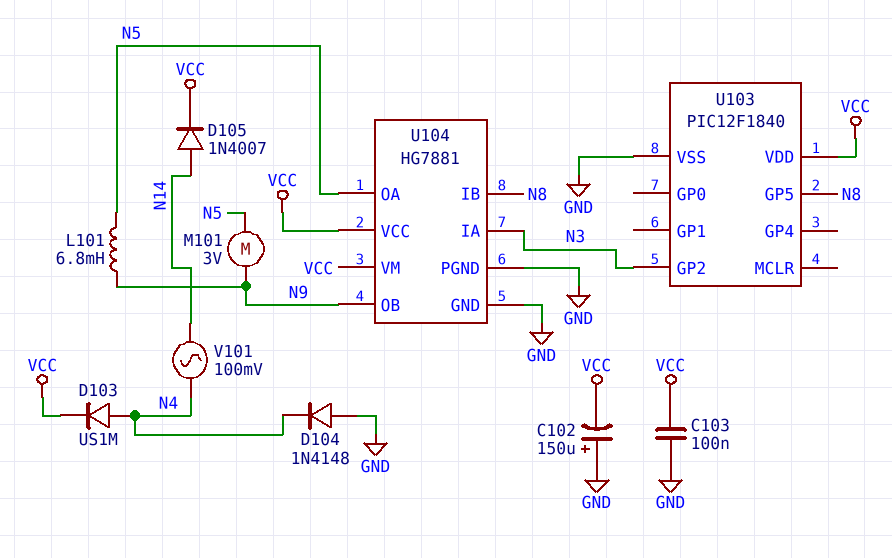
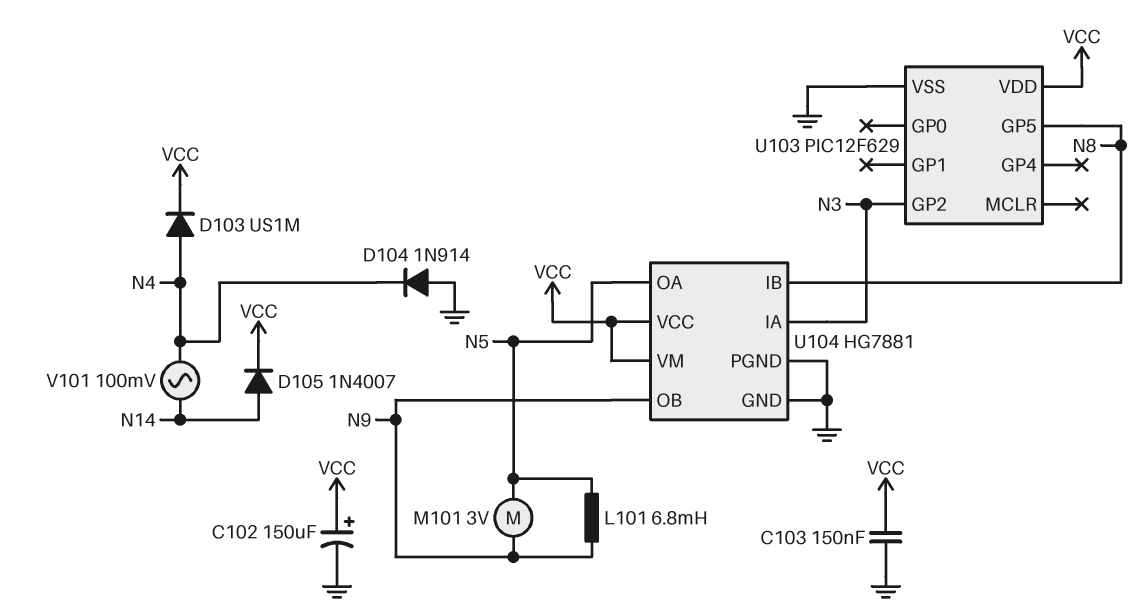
C102: 150uF (plus GND, minus VCC) -> 150uF (plus VCC, minus GND)
C103: 100nF (GND, VCC) -> 150nF (GND, VCC)
D104: diode 1N4148 (A GND, K N4) -> diode 1N914 (A GND, K N4)
U103: PIC12F1840 -> PIC12F629

